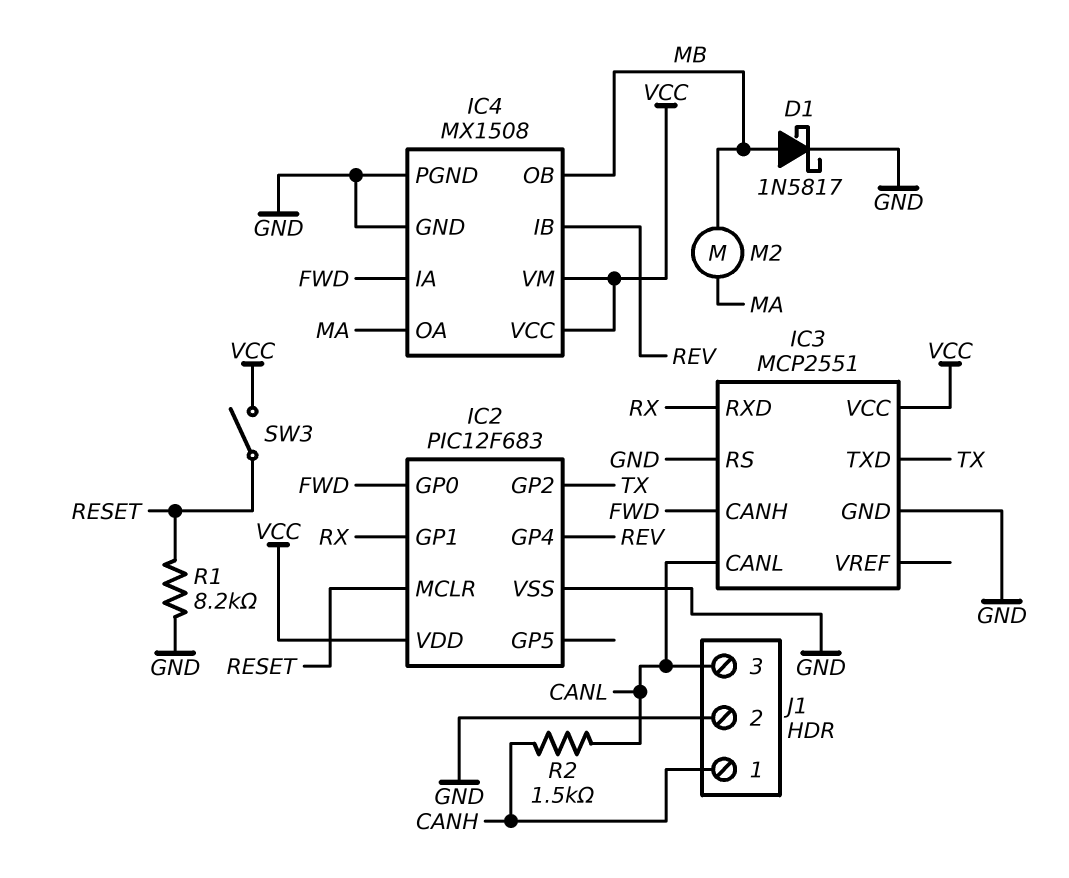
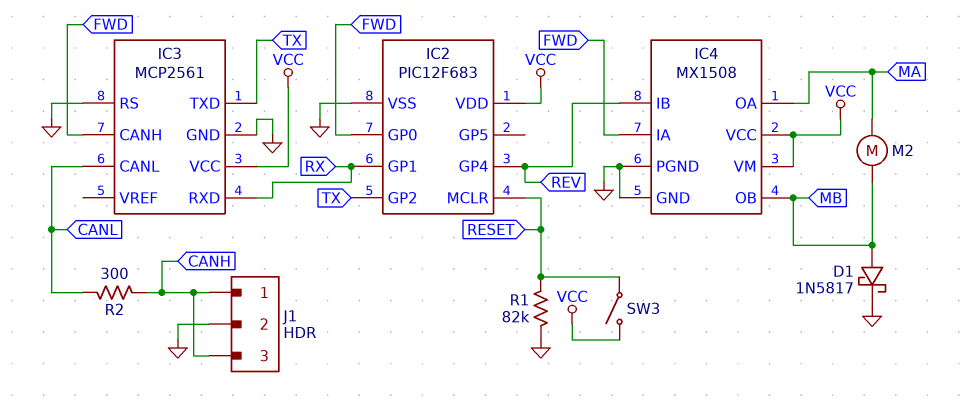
IC3: MCP2551 -> MCP2561
J1 pin 3: CANL -> CANH
R1: 8.2k (GND, RESET) -> 82k (GND, RESET)
R2: 1.5k (CANH, CANL) -> 300 (CANH, CANL)

